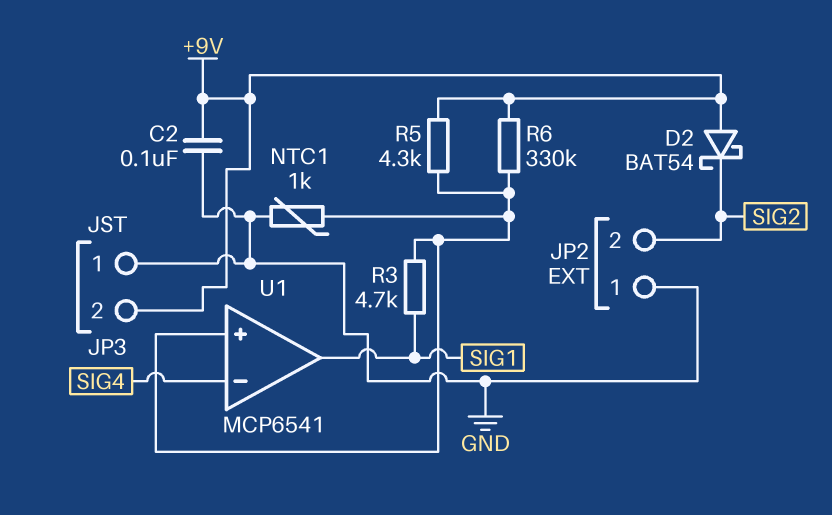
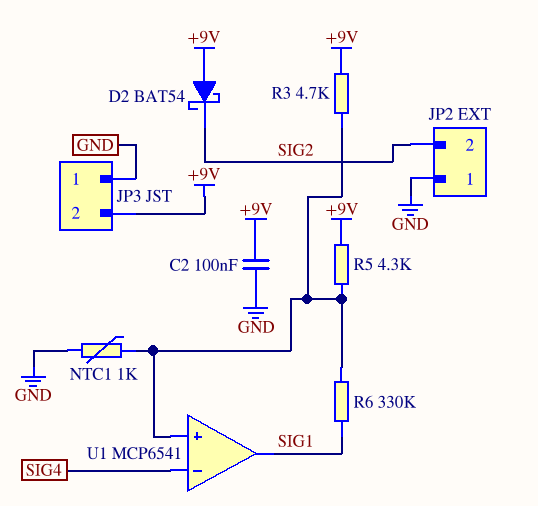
R3: 4.7k (SIG1, U1/in+) -> 4.7k (+9V, U1/in+)
R6: 330k (+9V, U1/in+) -> 330k (SIG1, U1/in+)

